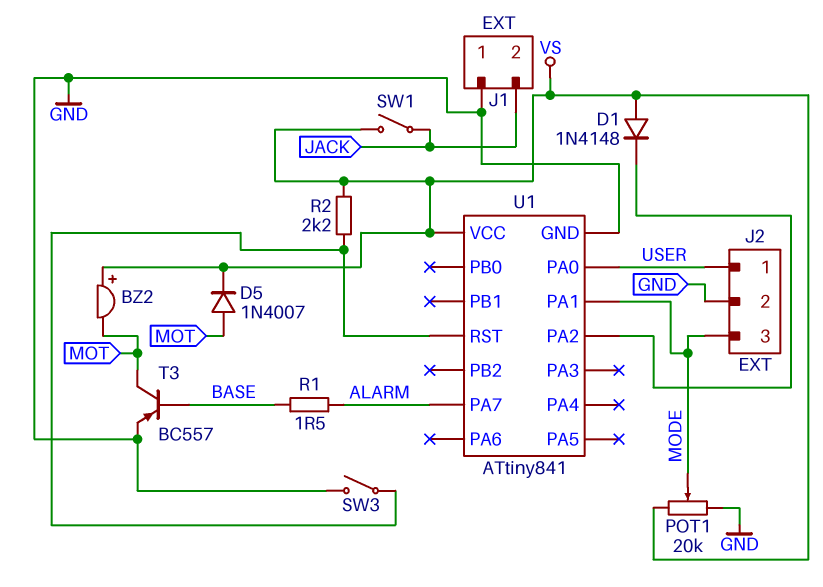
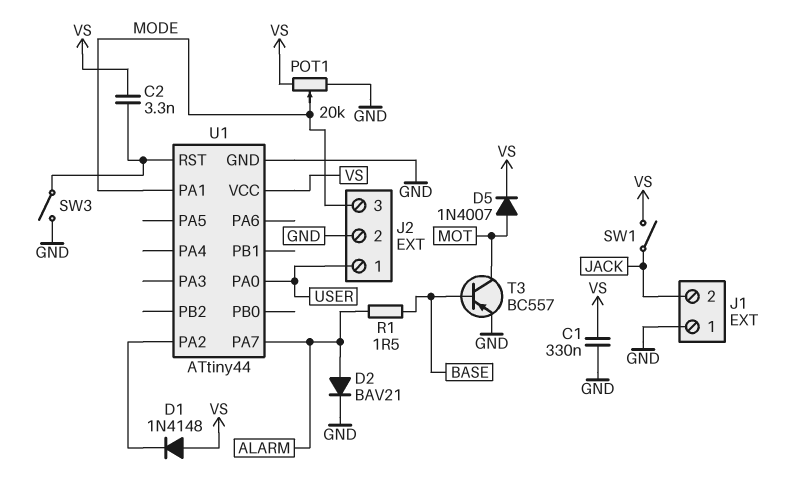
BZ2: buzzer (plus VS, minus MOT) -> none
C1: none -> 330nF (GND, VS)
C2: none -> 3.3nF (U1/RST, VS)
D2: none -> diode BAV21 (A ALARM, K GND)
R2: 2.2k (U1/RST, VS) -> none
U1: ATtiny841 -> ATtiny44

